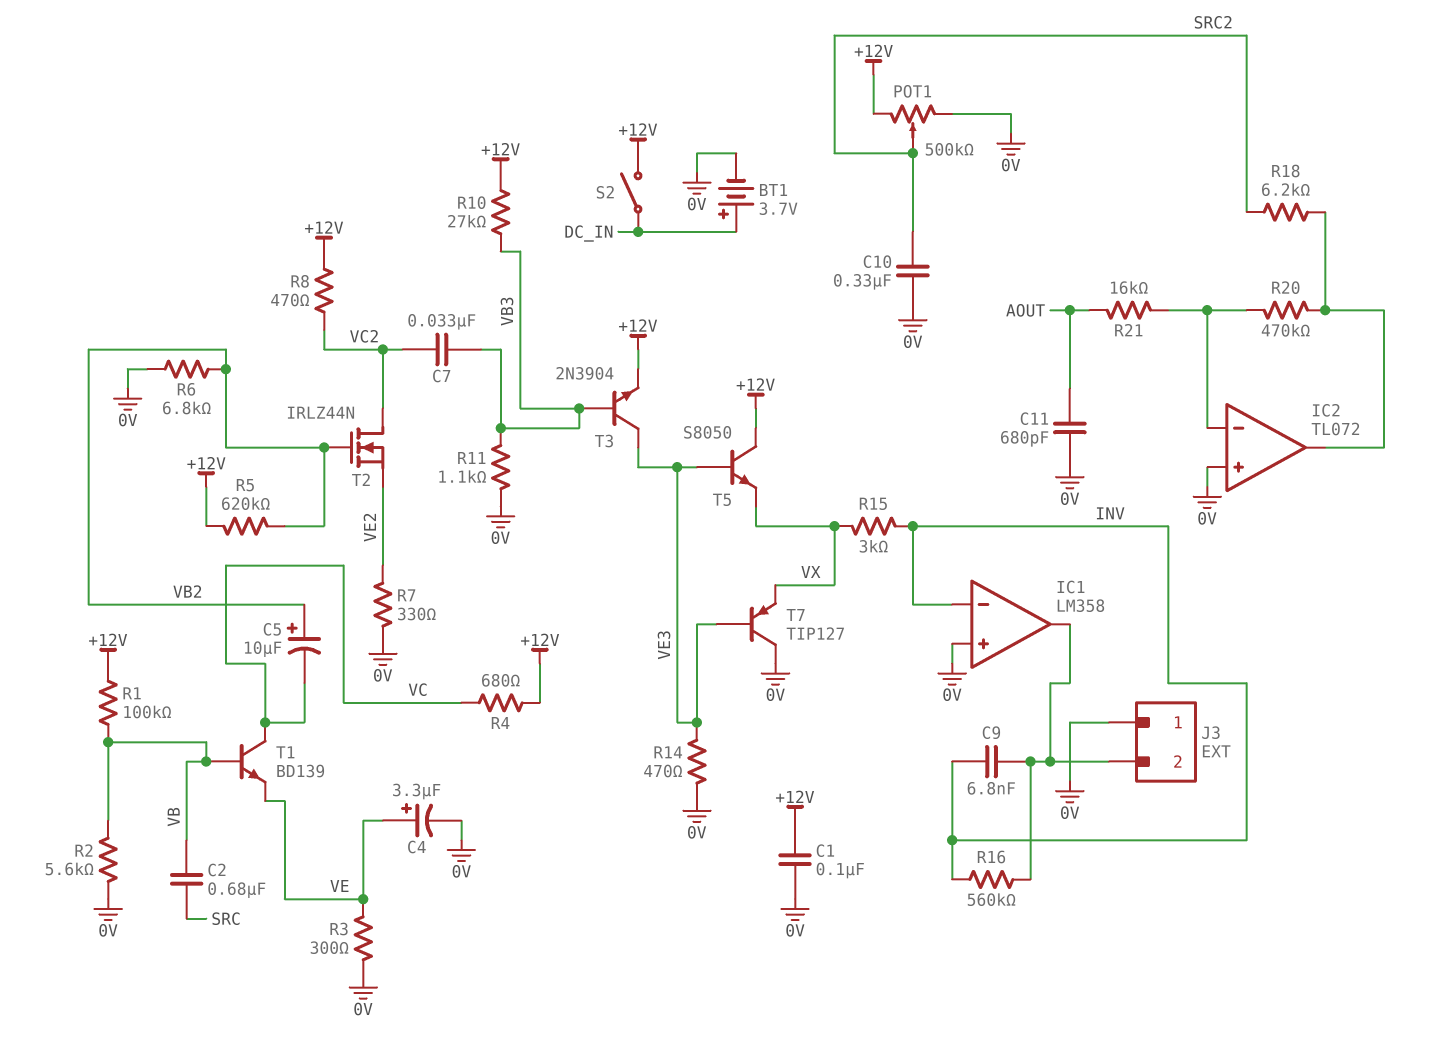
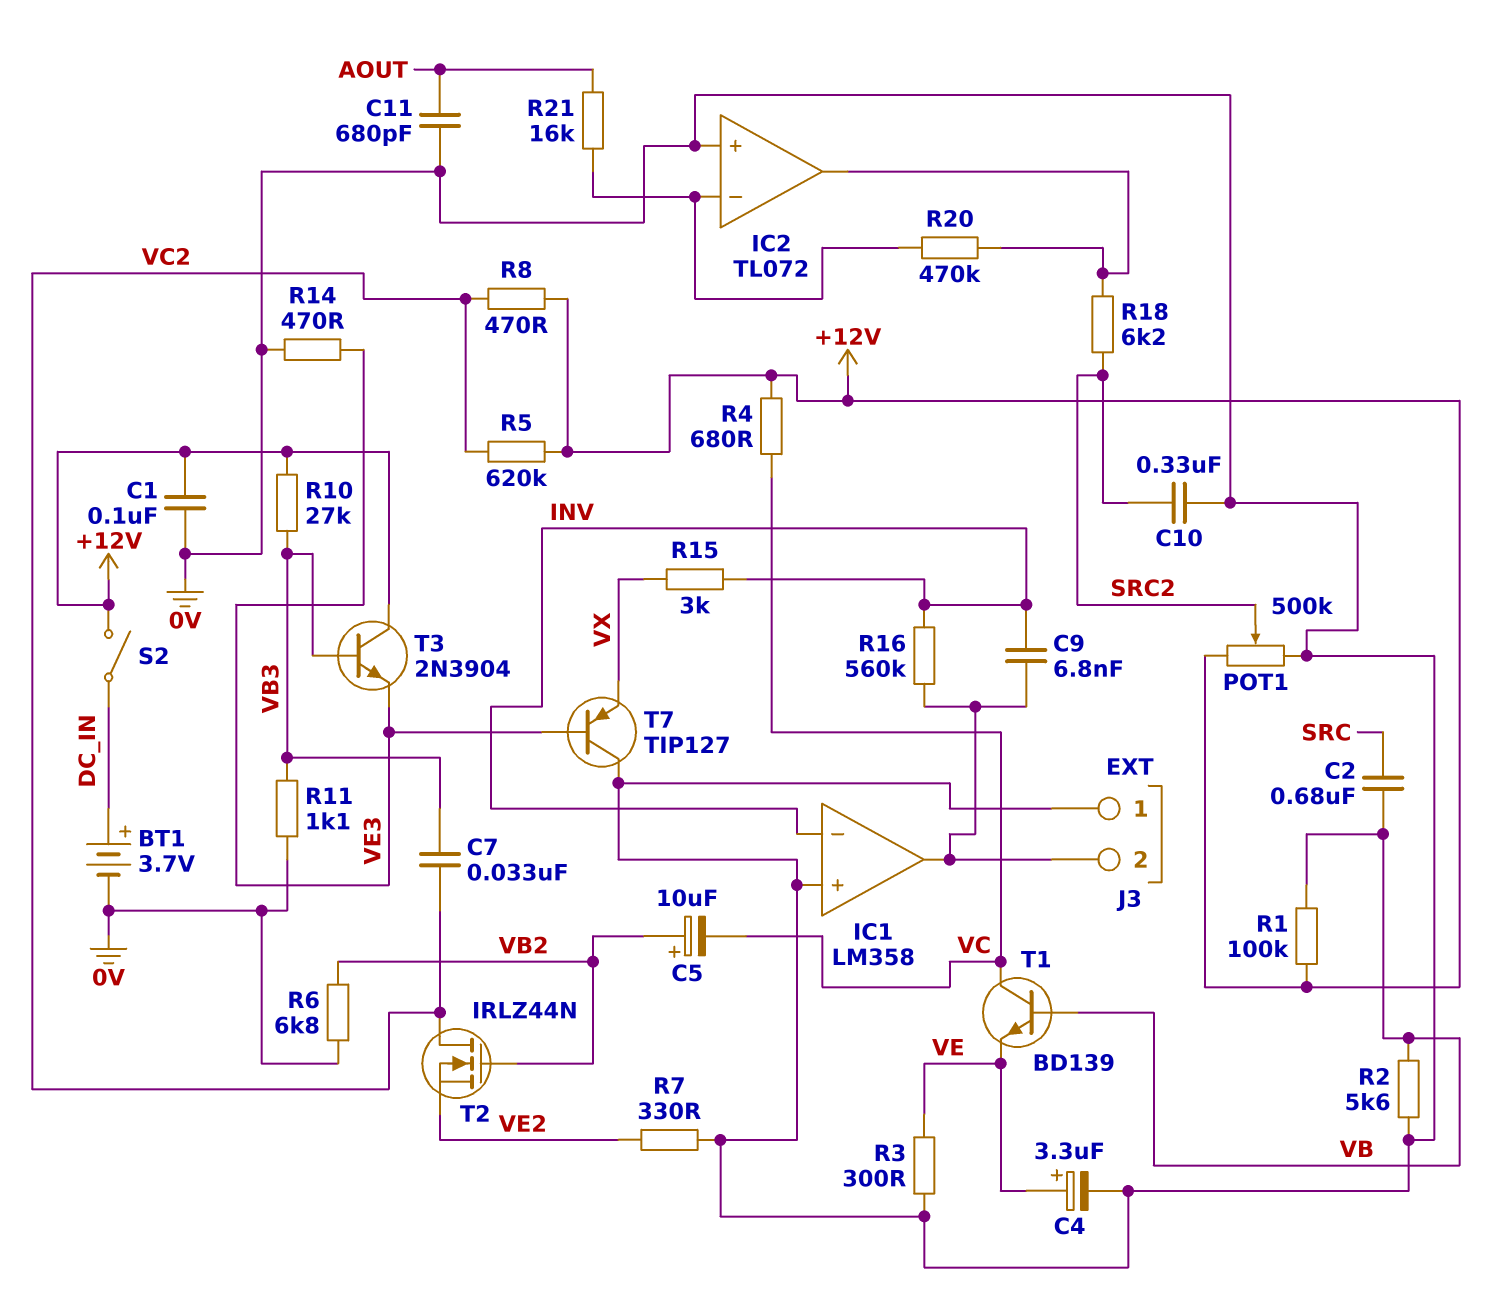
R5: 620k (+12V, VB2) -> 620k (+12V, VC2)
T3: NPN 2N3904 (B VB3, C VE3, E +12V) -> NPN 2N3904 (B VB3, C +12V, E VE3)
T5: NPN S8050 (B VE3, C +12V, E VX) -> none

